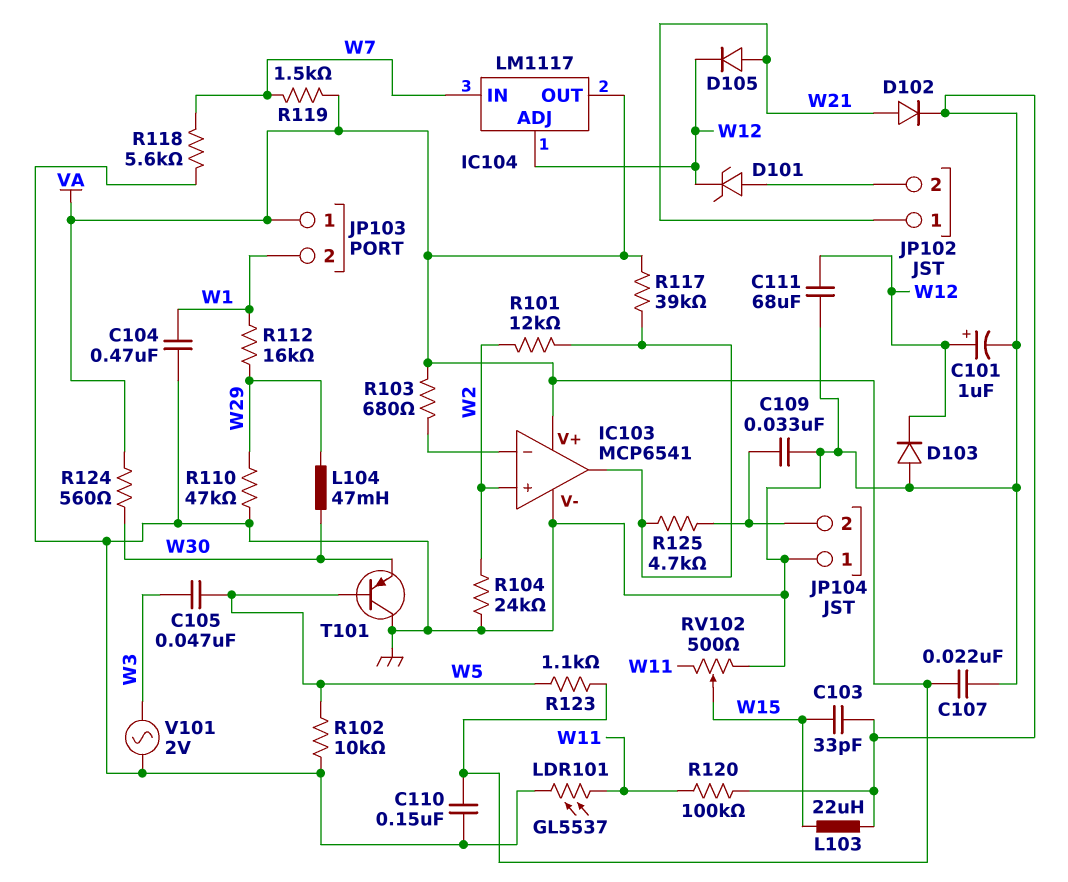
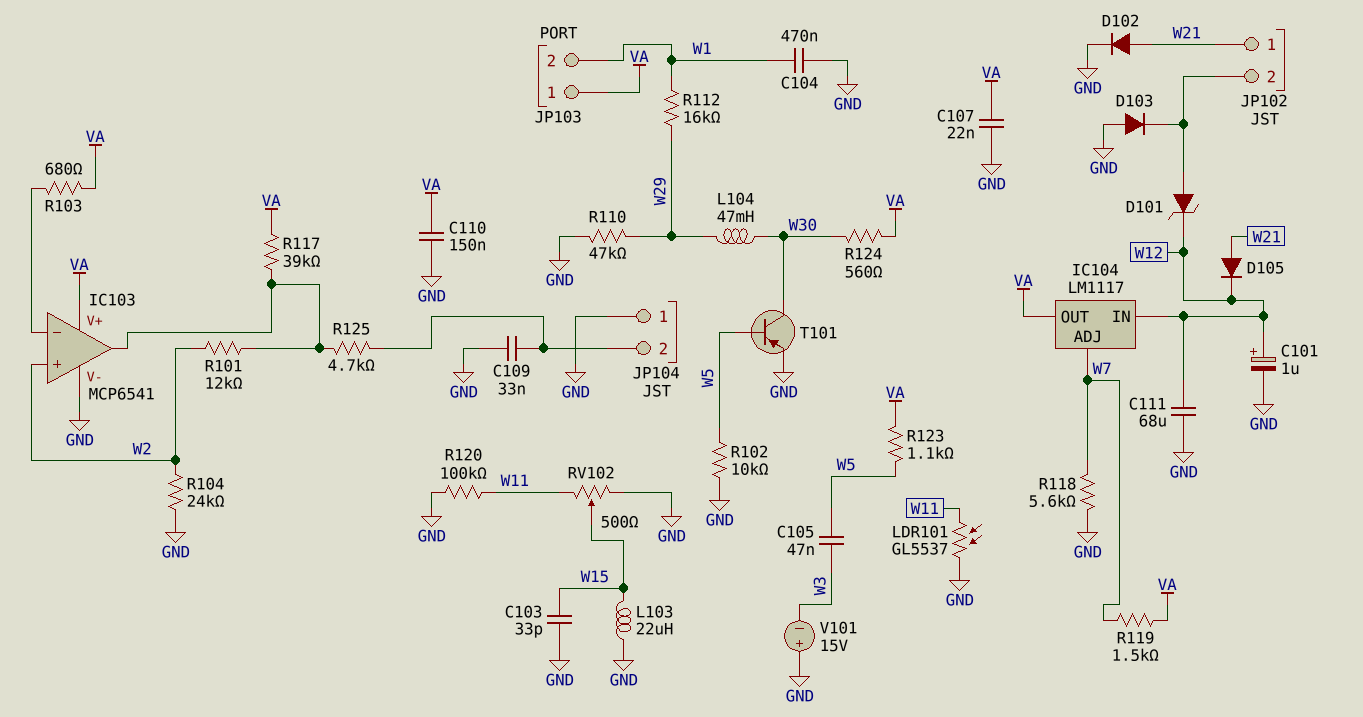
D103: diode (A GND, K W12) -> diode (A GND, K JP102/2)
IC104 pin ADJ: W12 -> W7
IC104 pin IN: W7 -> W12
T101: PNP (B W5, C GND, E W30) -> PNP (B W5, C W30, E GND)
V101: AC 2V (GND, W3) -> 15V (plus GND, minus W3)

